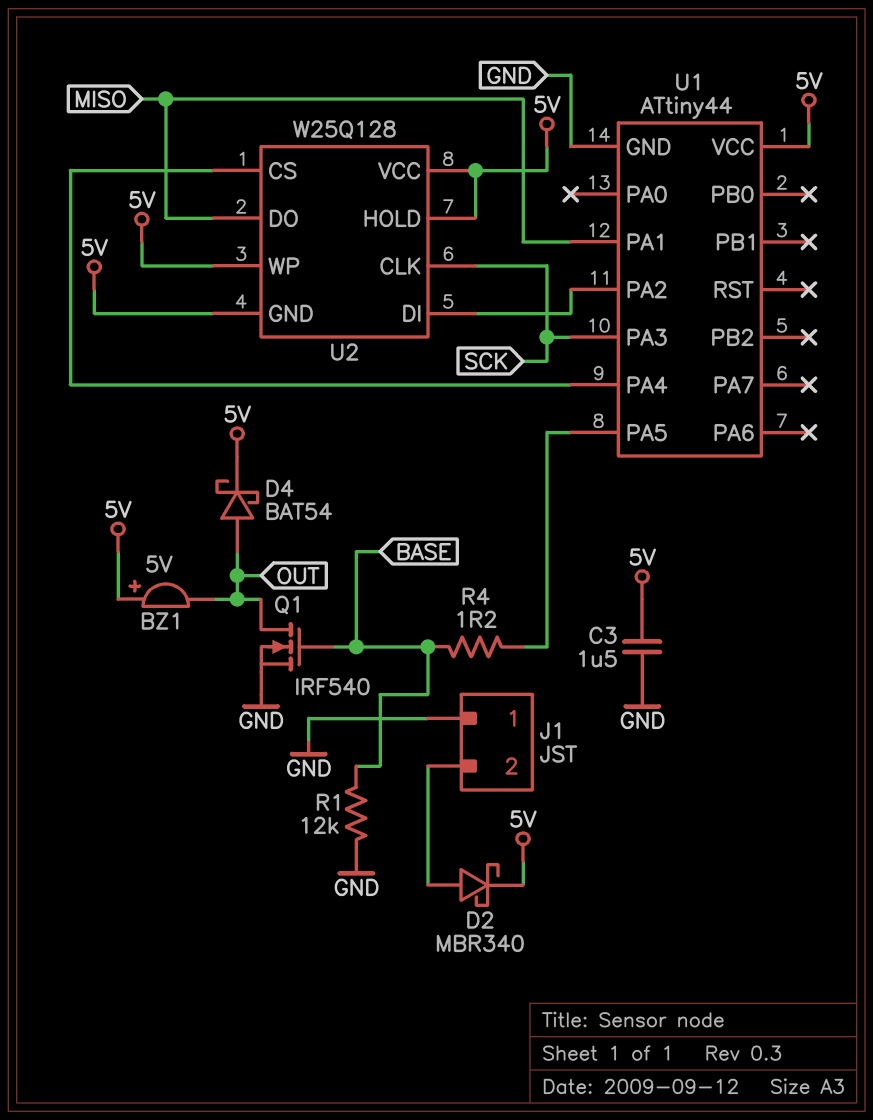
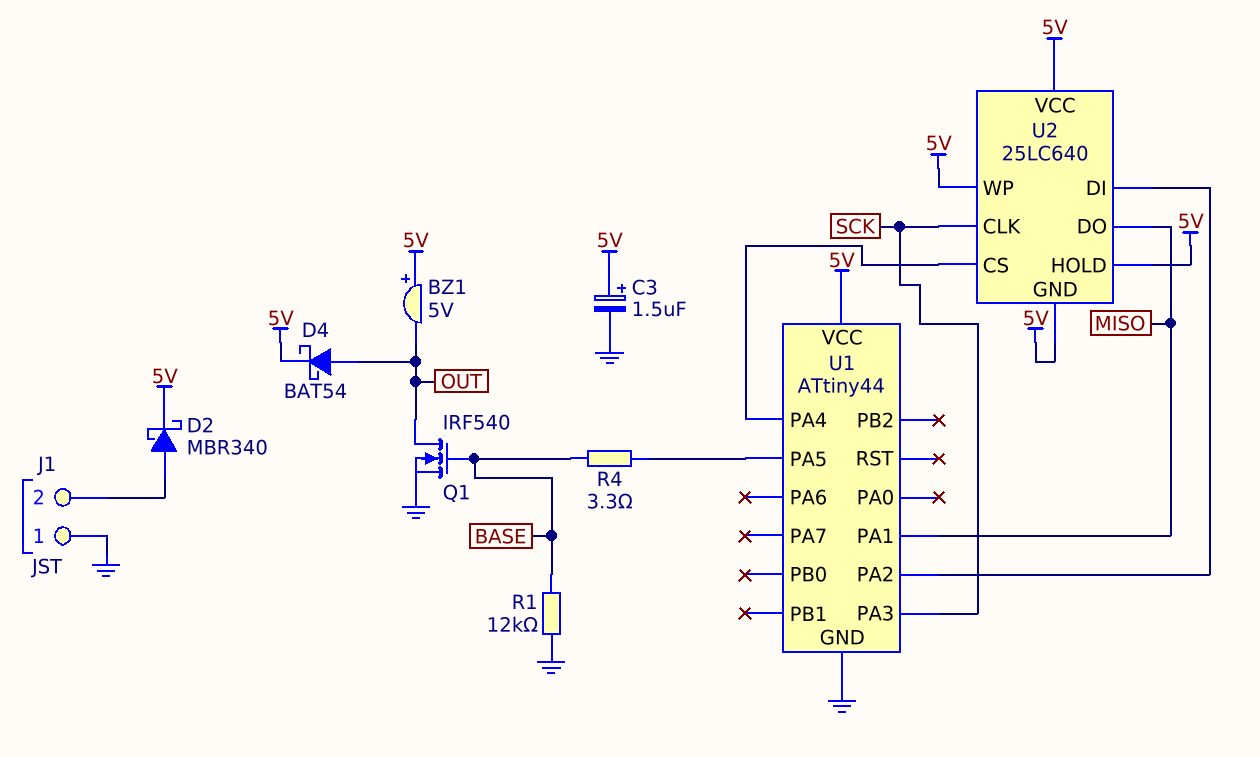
C3: 1.5uF (5V, GND) -> 1.5uF (plus 5V, minus GND)
R4: 1.2 (BASE, U1/PA5) -> 3.3 (BASE, U1/PA5)
U2: W25Q128 -> 25LC640

